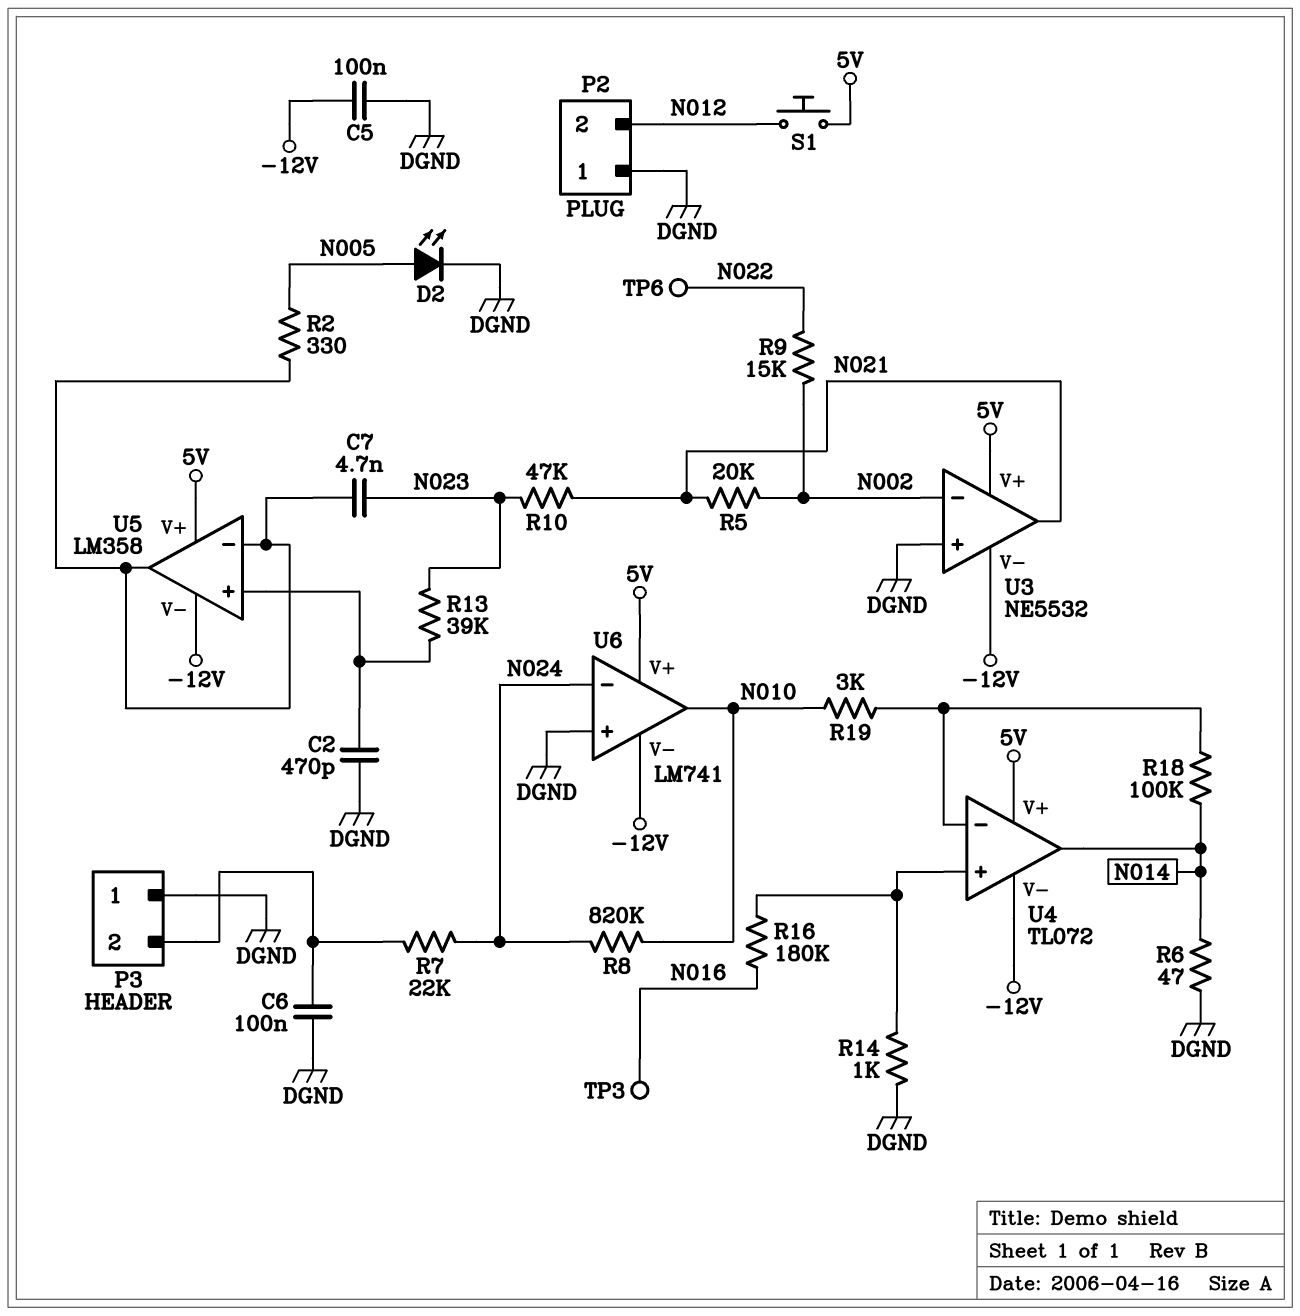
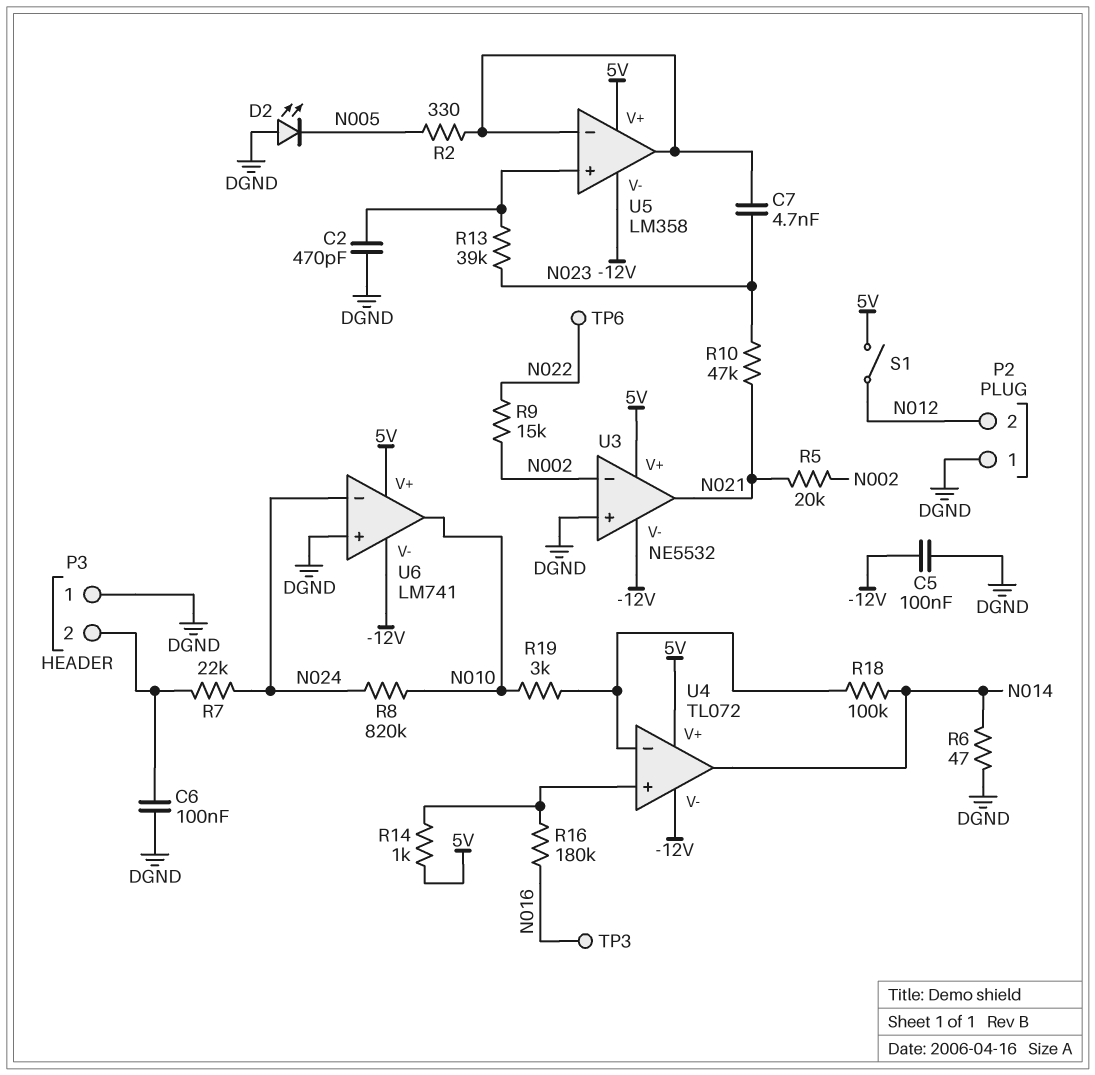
D2: LED (A N005, K DGND) -> LED (A DGND, K N005)
R14: 1k (DGND, U4/in+) -> 1k (5V, U4/in+)
S1: button (5V, N012) -> switch (5V, N012)

